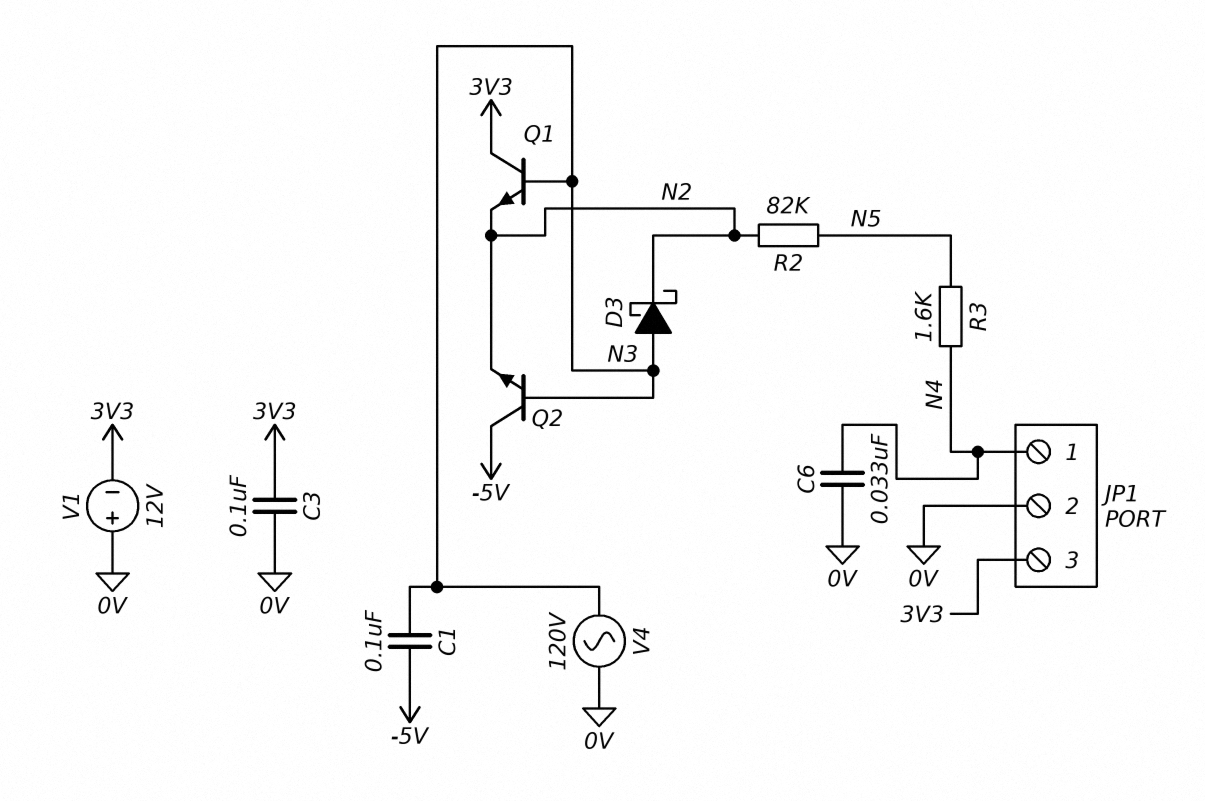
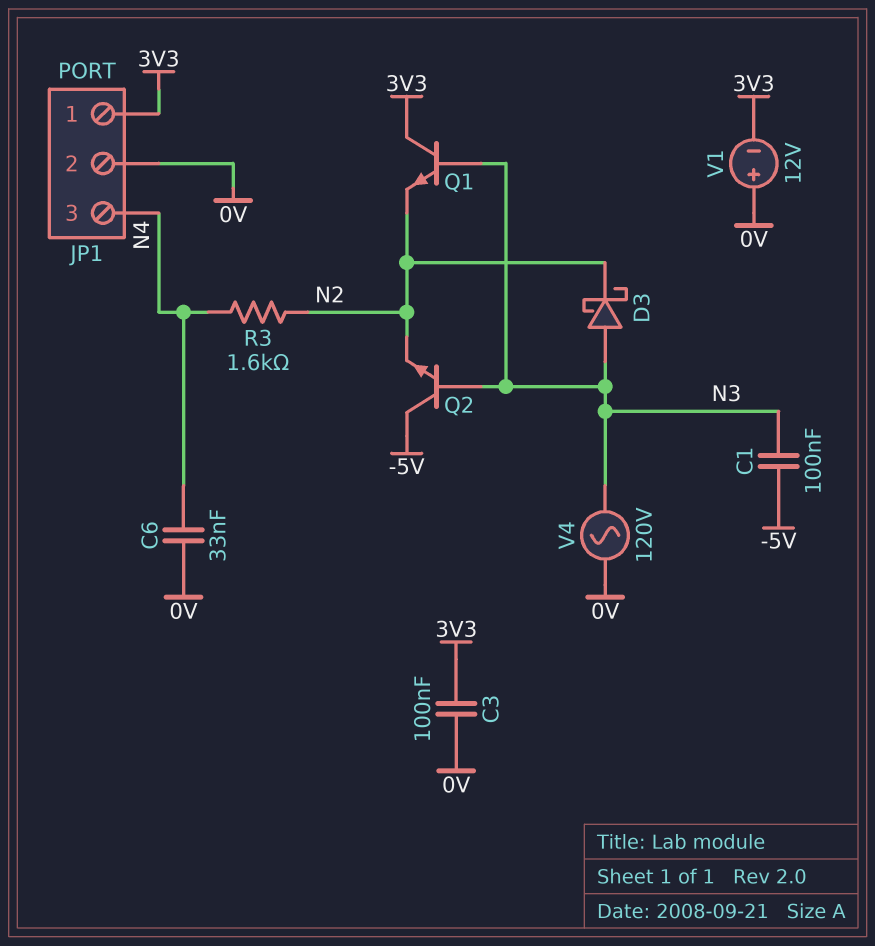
JP1 pin 1: N4 -> 3V3
JP1 pin 3: 3V3 -> N4
R2: 82k (N2, N5) -> none
R3: 1.6k (N4, N5) -> 1.6k (N2, N4)

